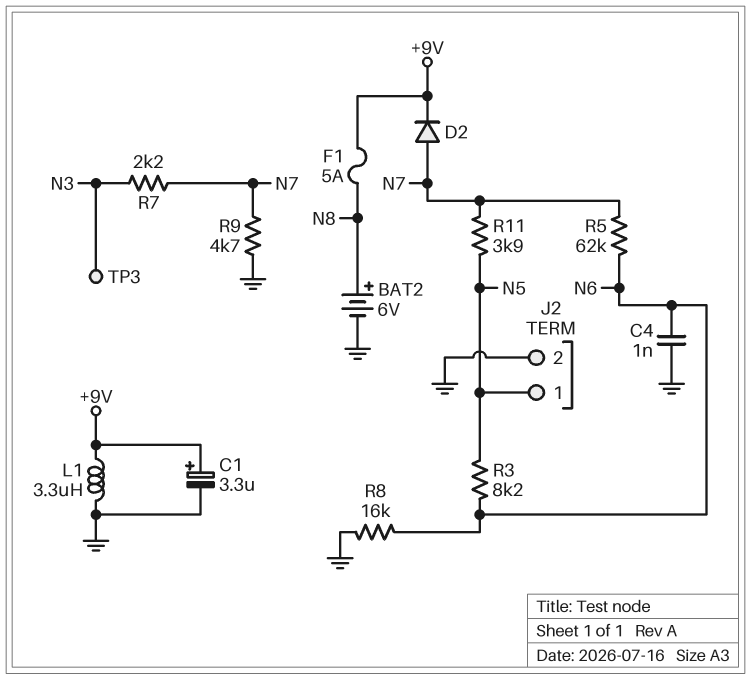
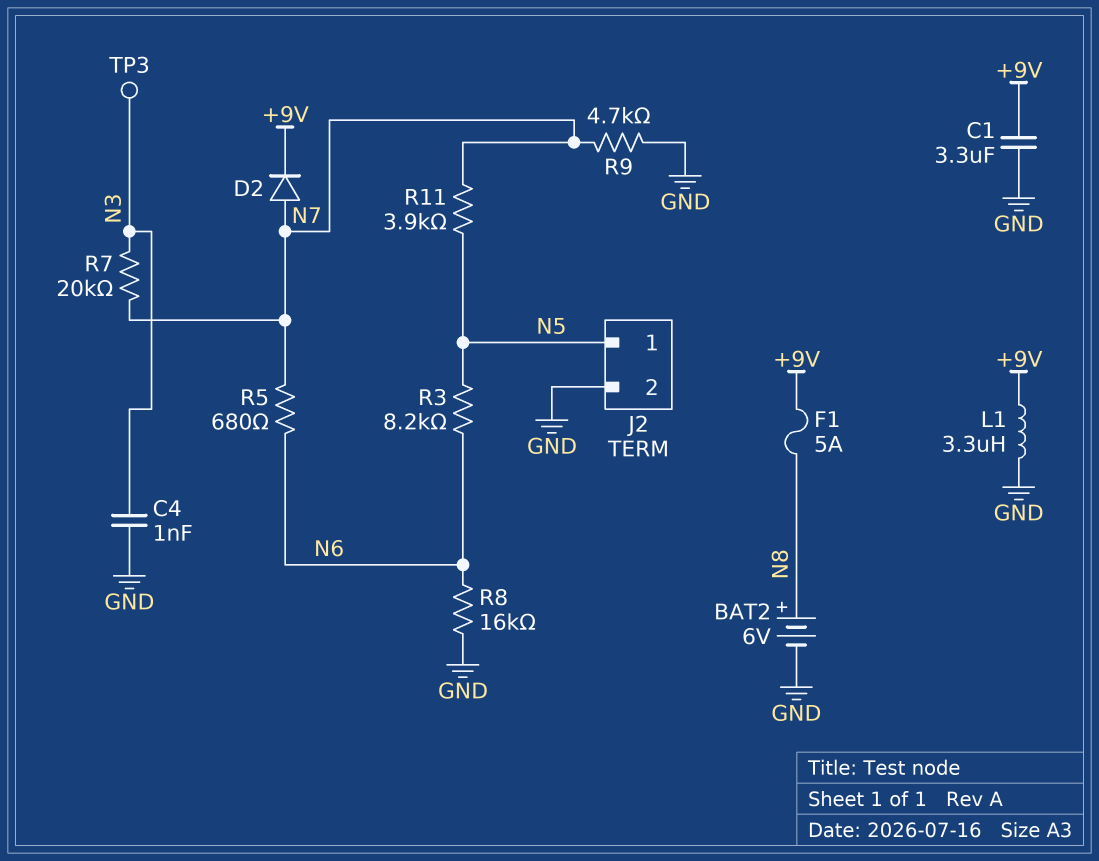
C1: 3.3uF (plus +9V, minus GND) -> 3.3uF (+9V, GND)
C4: 1nF (GND, N6) -> 1nF (GND, N3)
R5: 62k (N6, N7) -> 680 (N6, N7)
R7: 2.2k (N3, N7) -> 20k (N3, N7)

